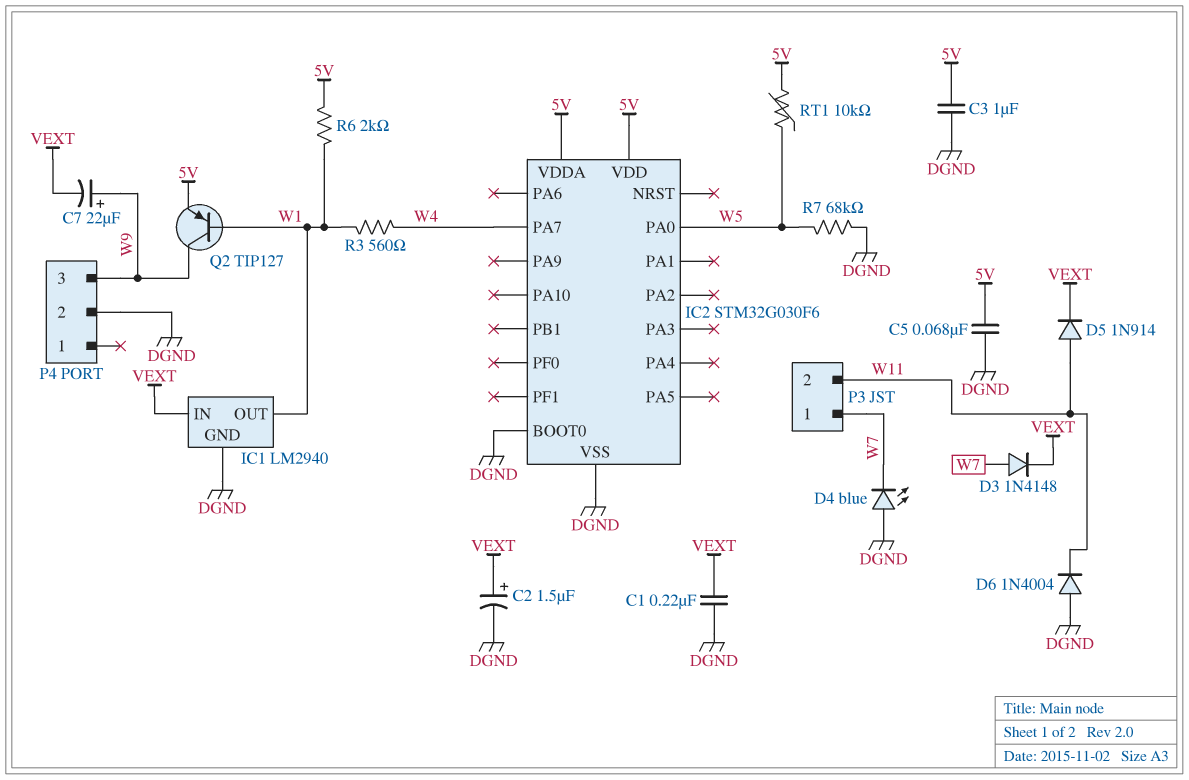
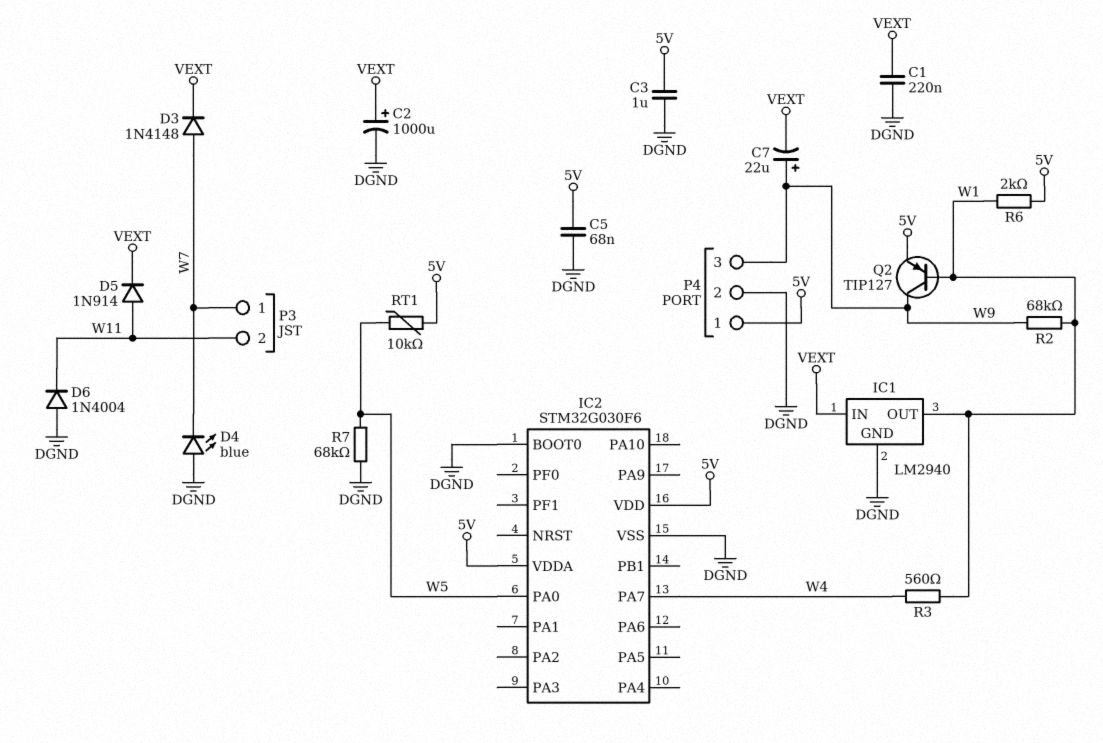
C2: 1.5uF (plus VEXT, minus DGND) -> 1000uF (plus VEXT, minus DGND)
P4 pin 1: none -> 5V
R2: none -> 68k (W1, W9)

